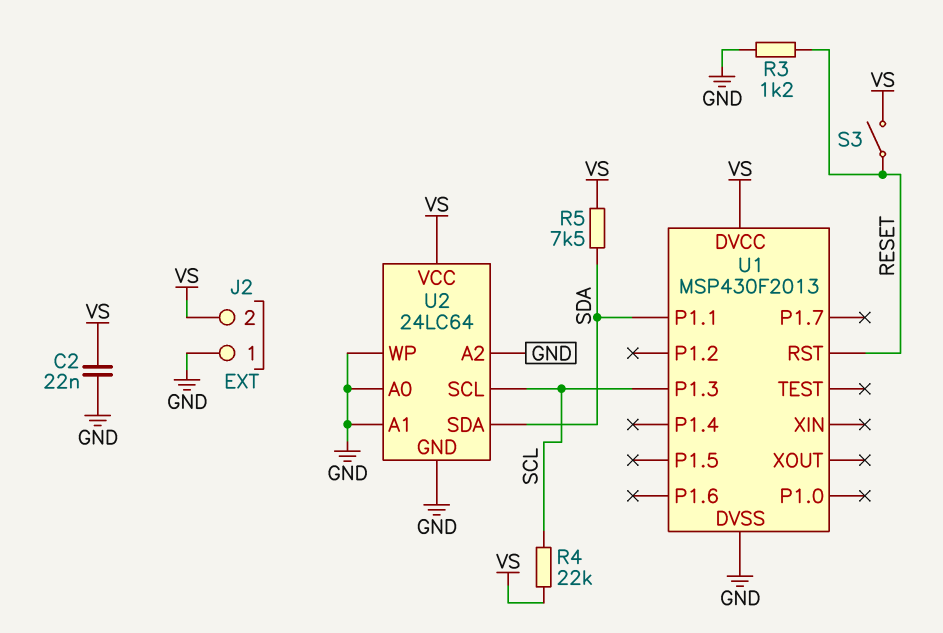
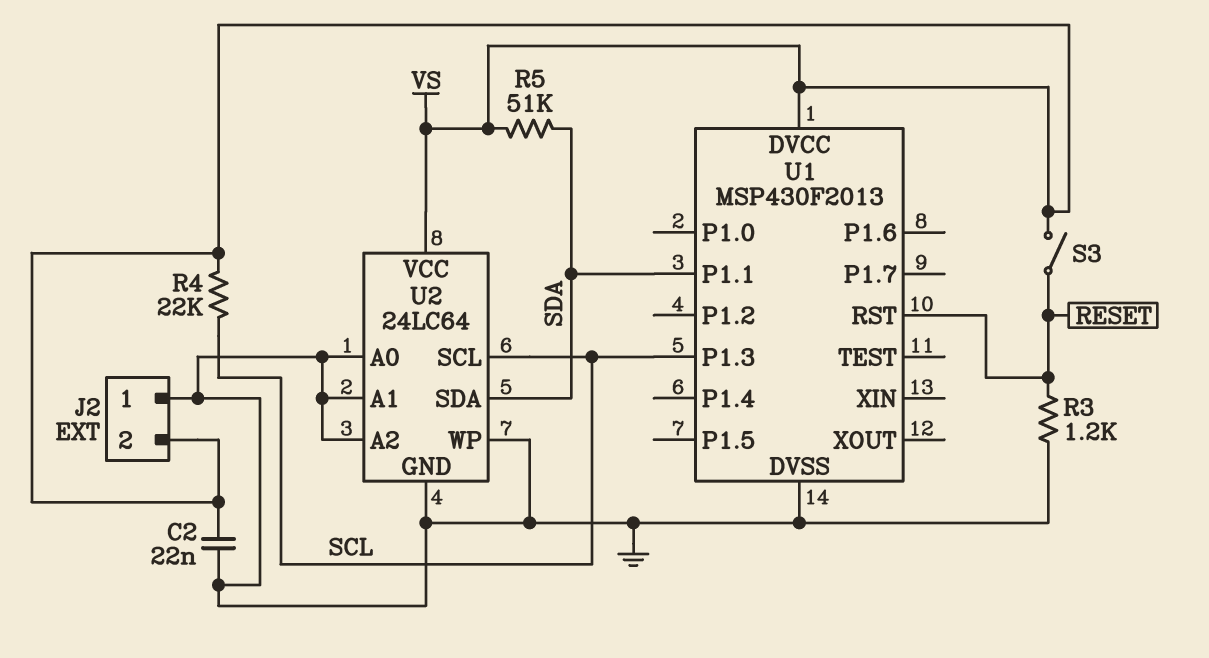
R5: 7.5k (SDA, VS) -> 51k (SDA, VS)

